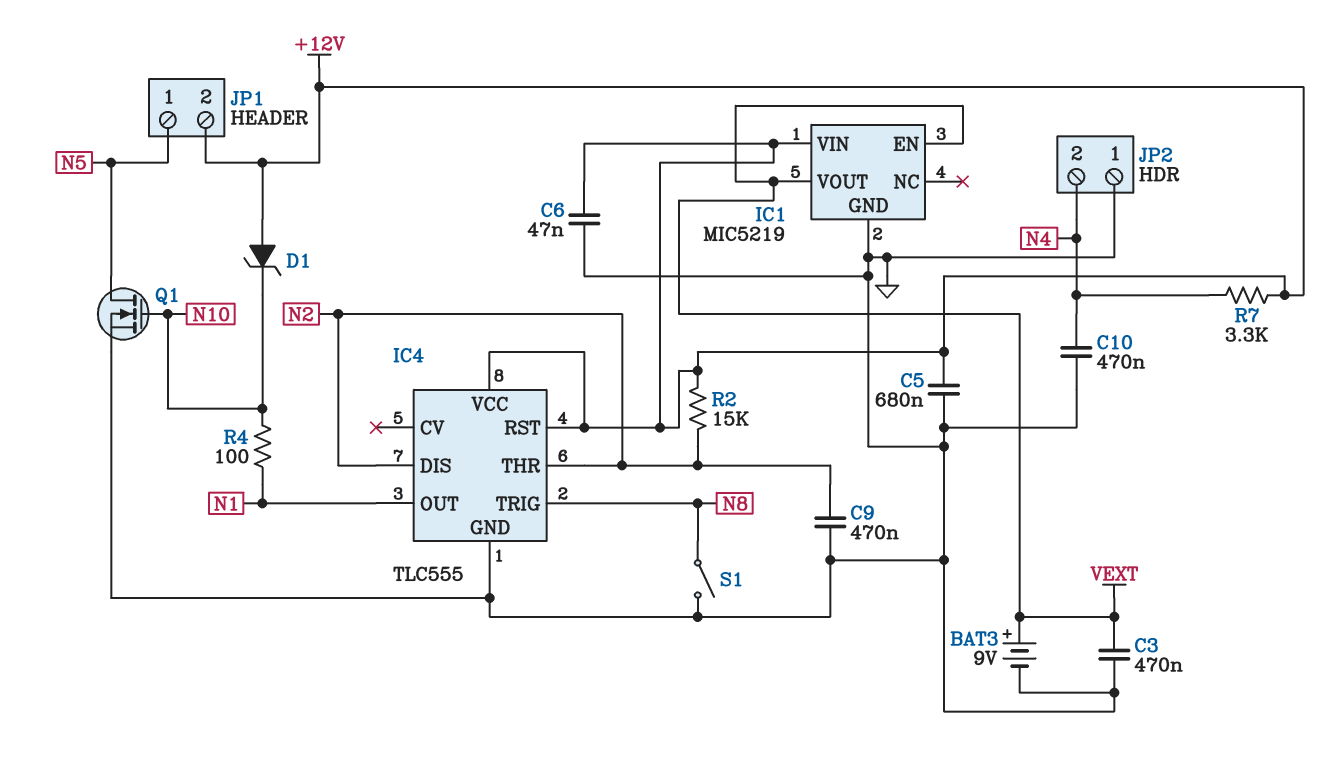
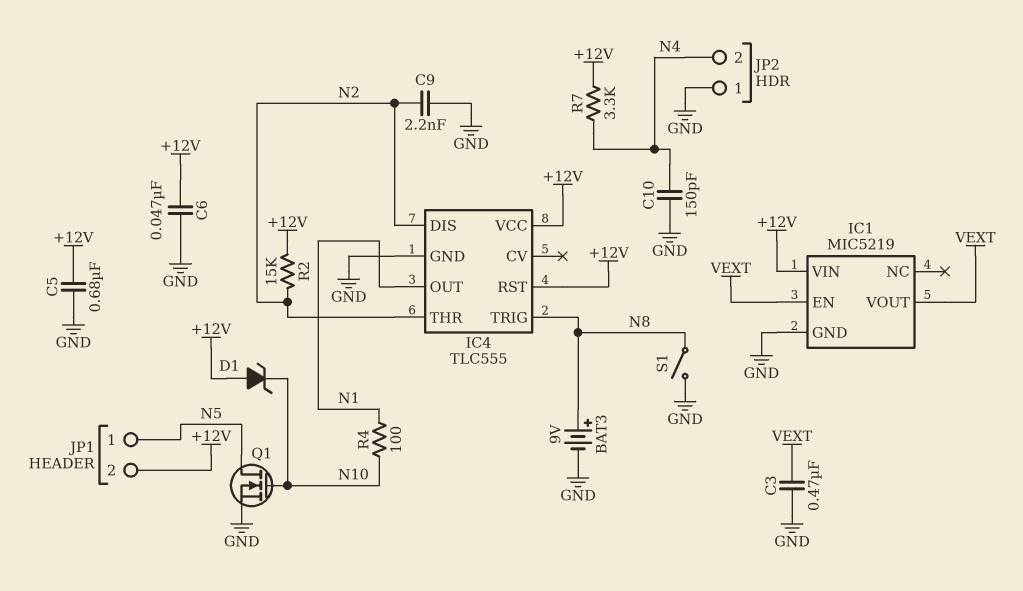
BAT3: 9V (plus VEXT, minus GND) -> 9V (plus N8, minus GND)
C9: 470nF (GND, N2) -> 2.2nF (GND, N2)
C10: 470nF (GND, N4) -> 150pF (GND, N4)

